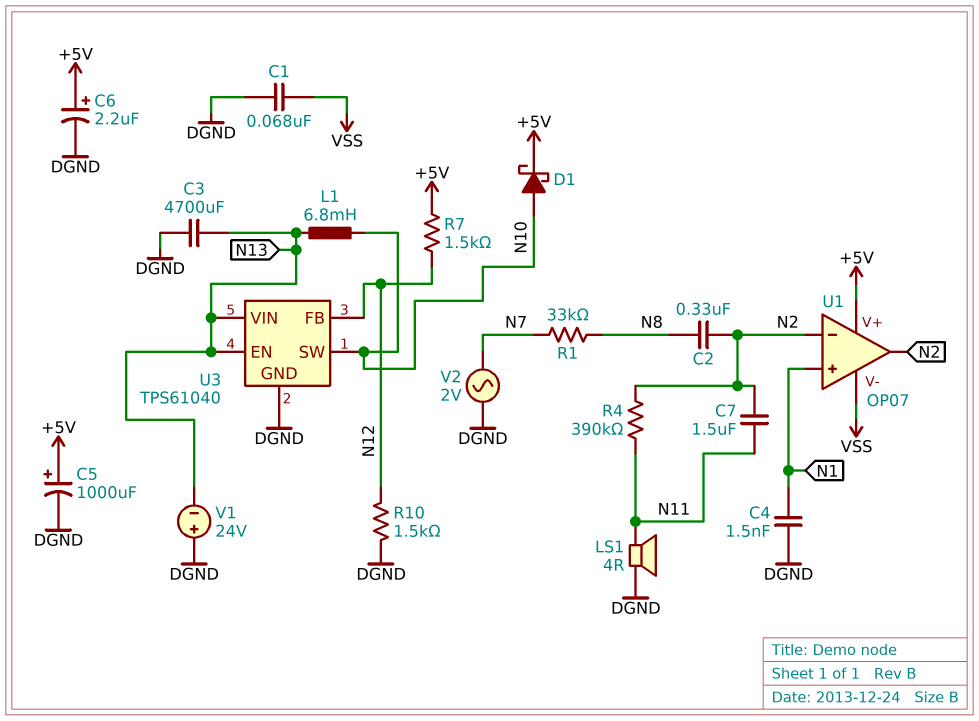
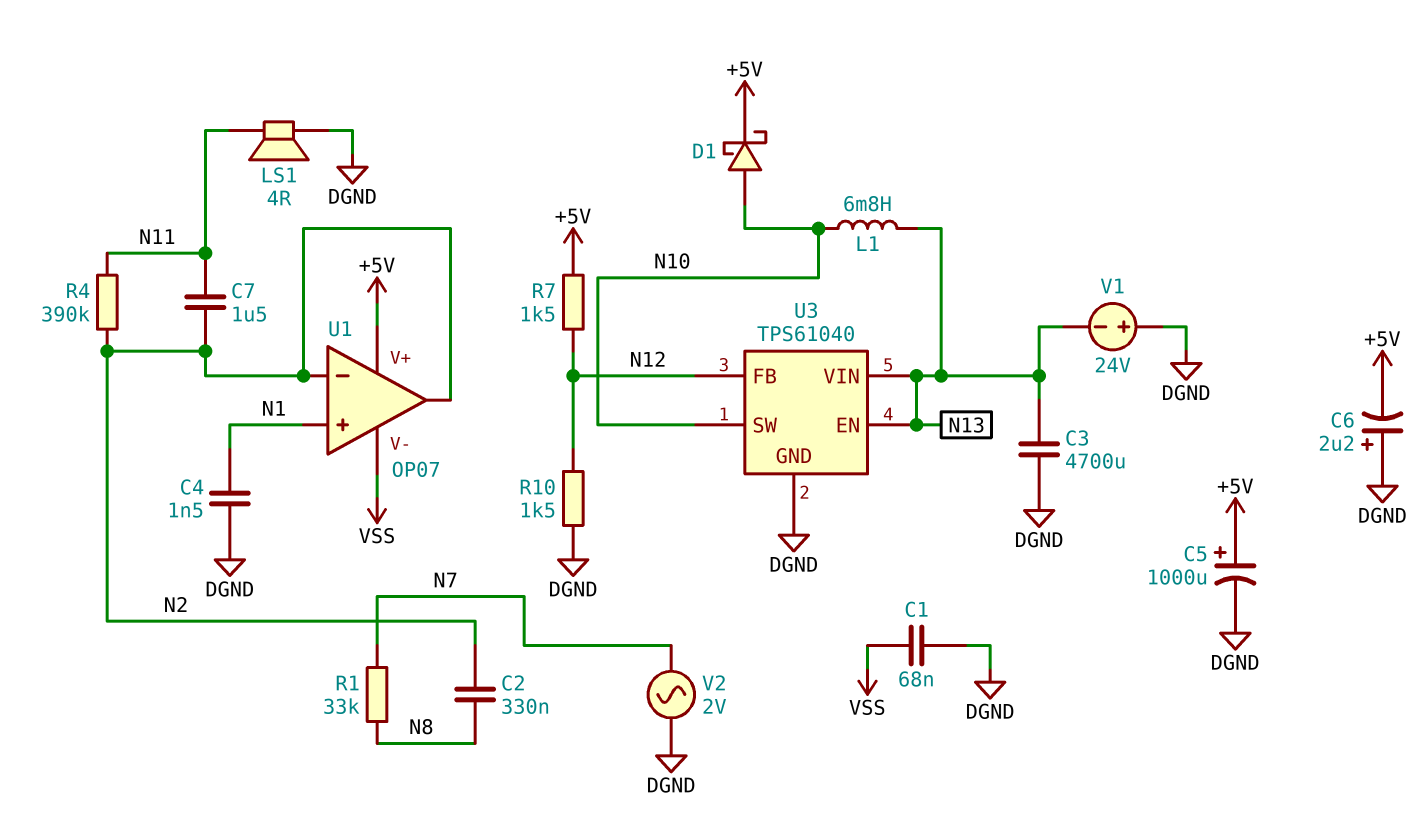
C6: 2.2uF (plus +5V, minus DGND) -> 2.2uF (plus DGND, minus +5V)

